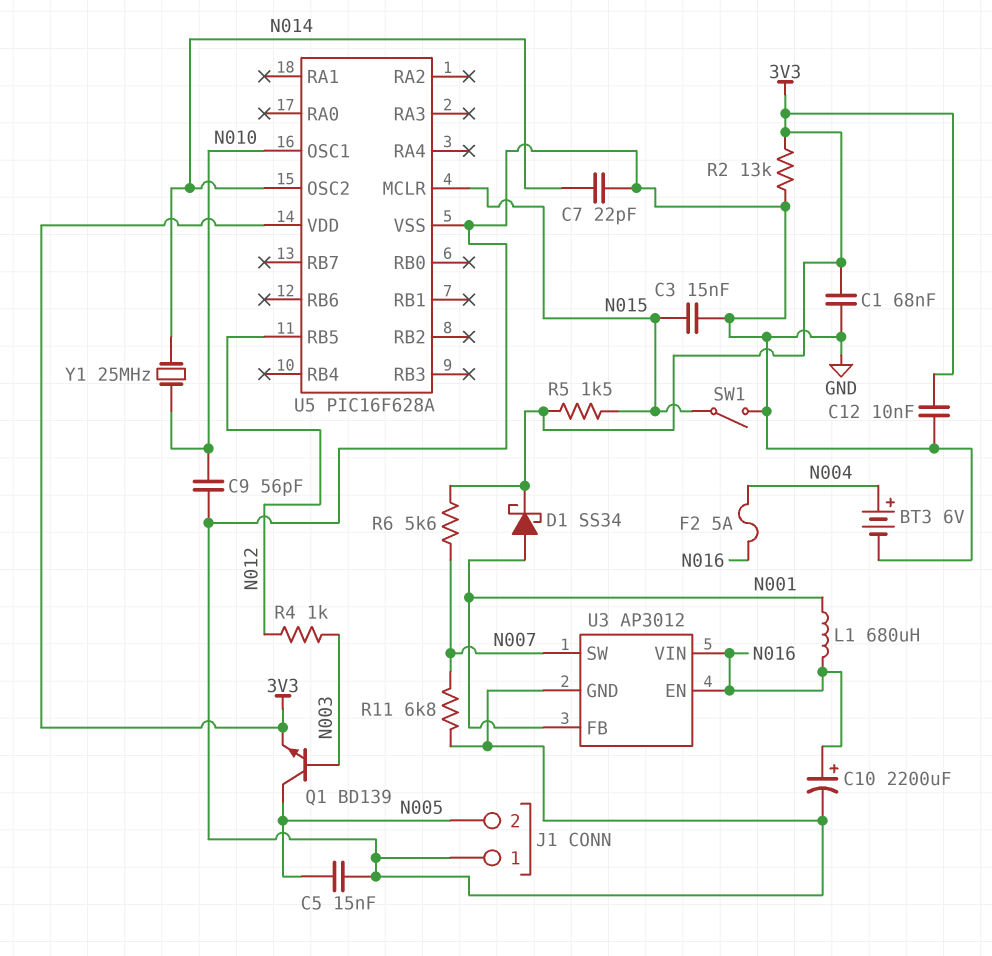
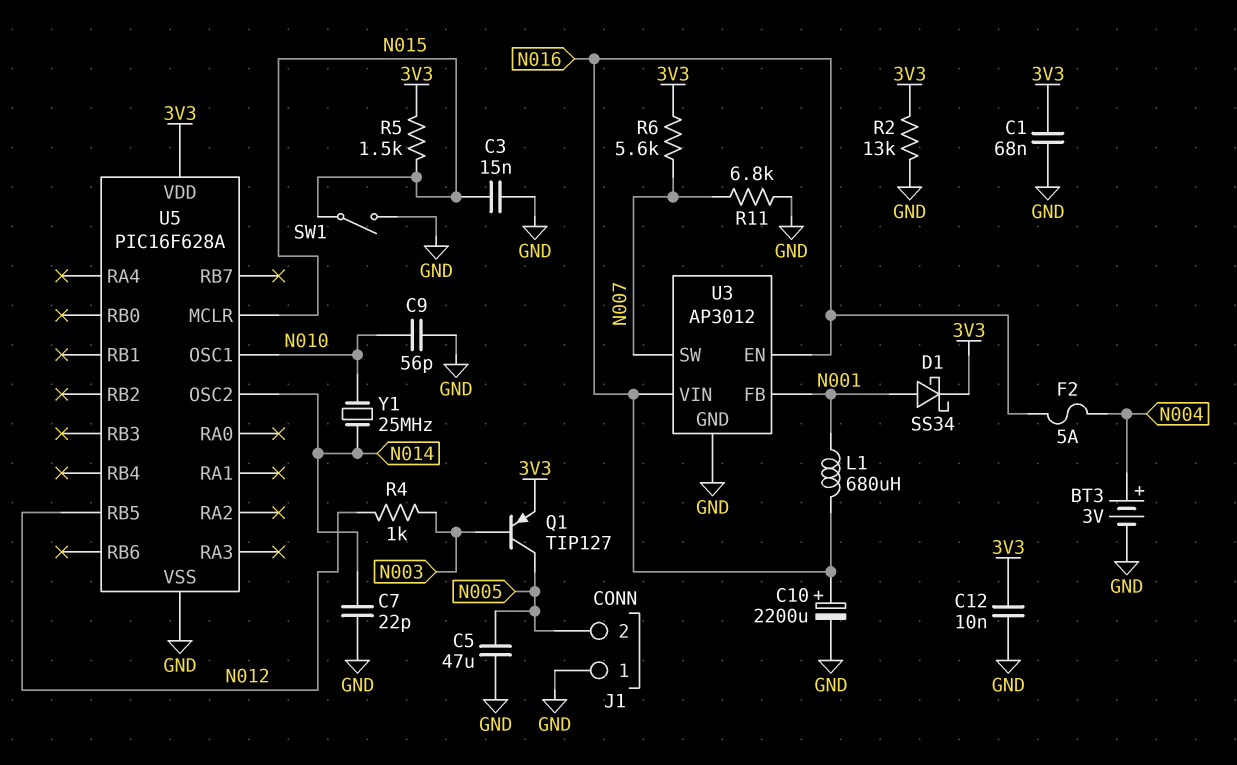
BT3: 6V (plus N004, minus GND) -> 3V (plus N004, minus GND)
C5: 15nF (GND, N005) -> 47uF (GND, N005)
Q1: NPN BD139 (B N003, C N005, E 3V3) -> PNP TIP127 (B N003, C N005, E 3V3)

